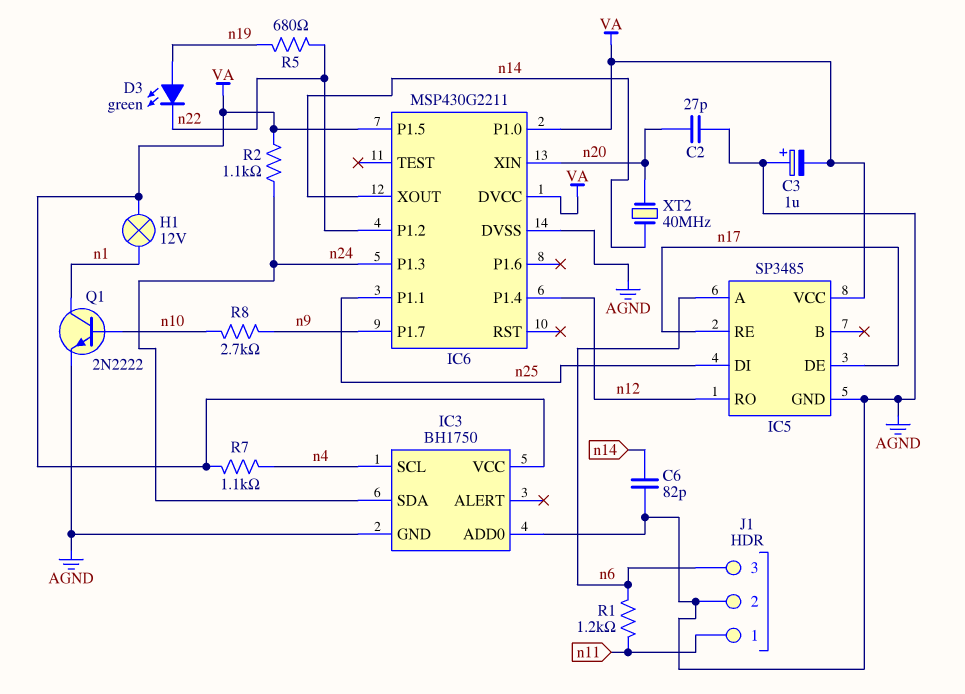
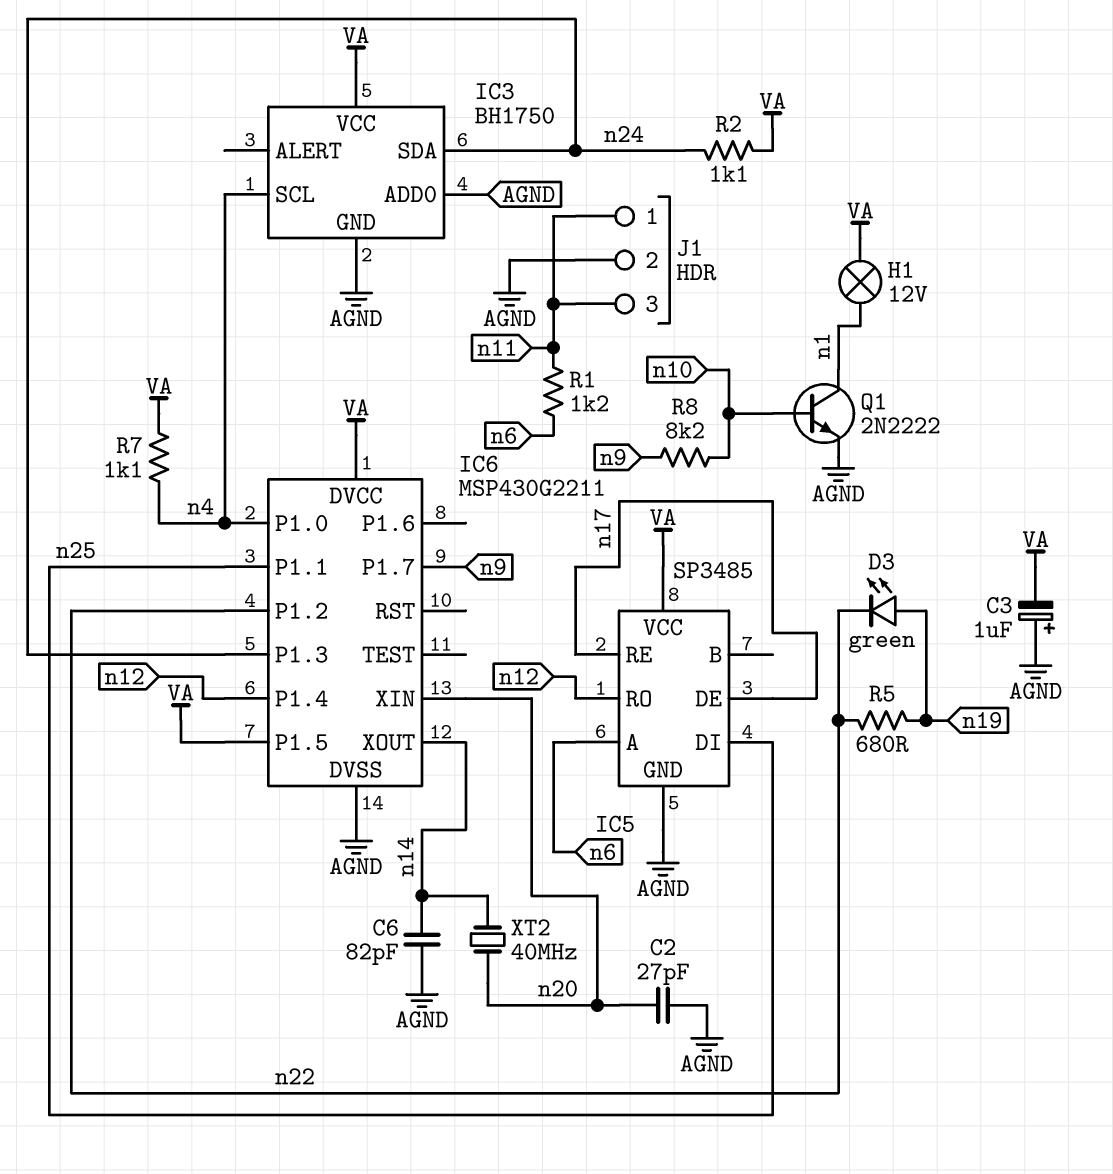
IC6 pin P1.0: VA -> n4
J1 pin 3: n6 -> n11
R8: 2.7k (n9, n10) -> 8.2k (n9, n10)

